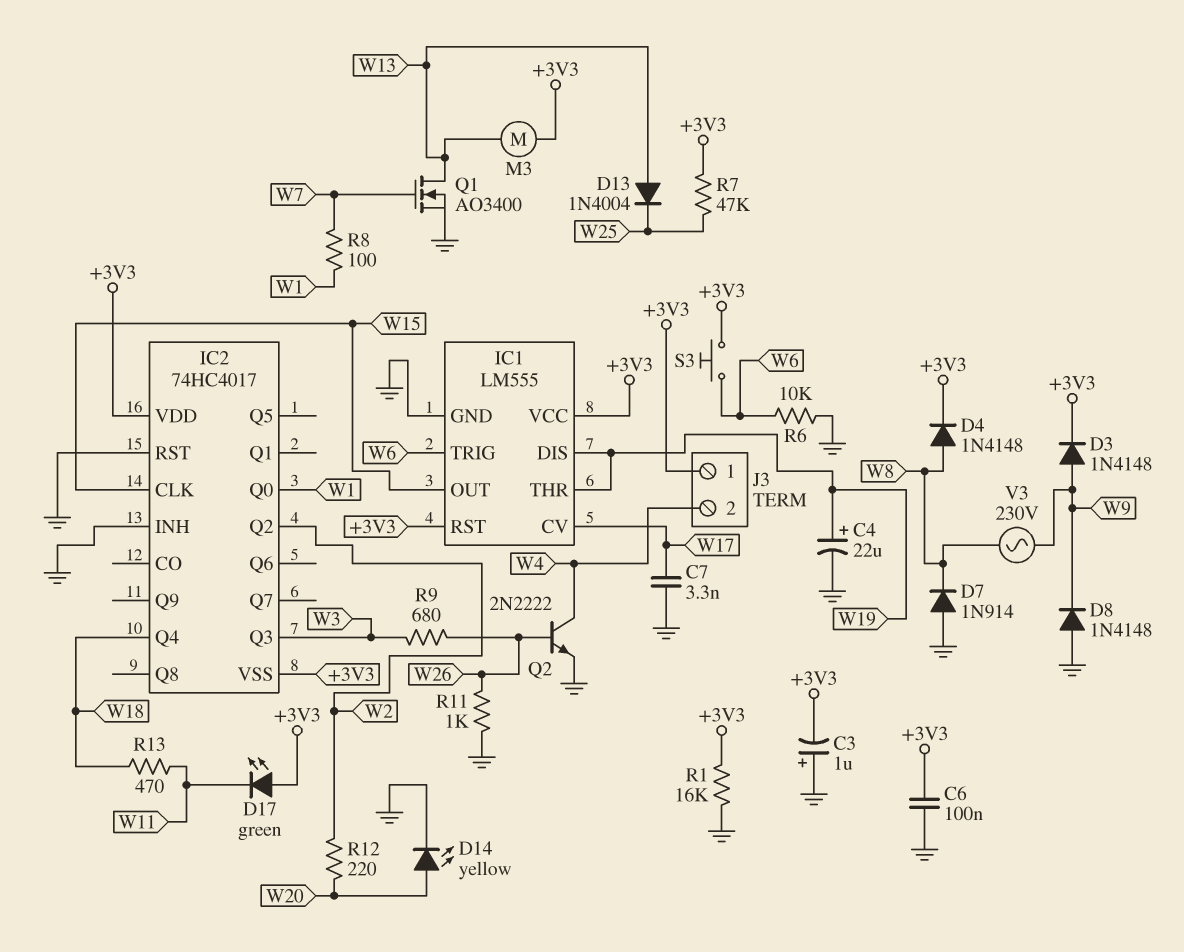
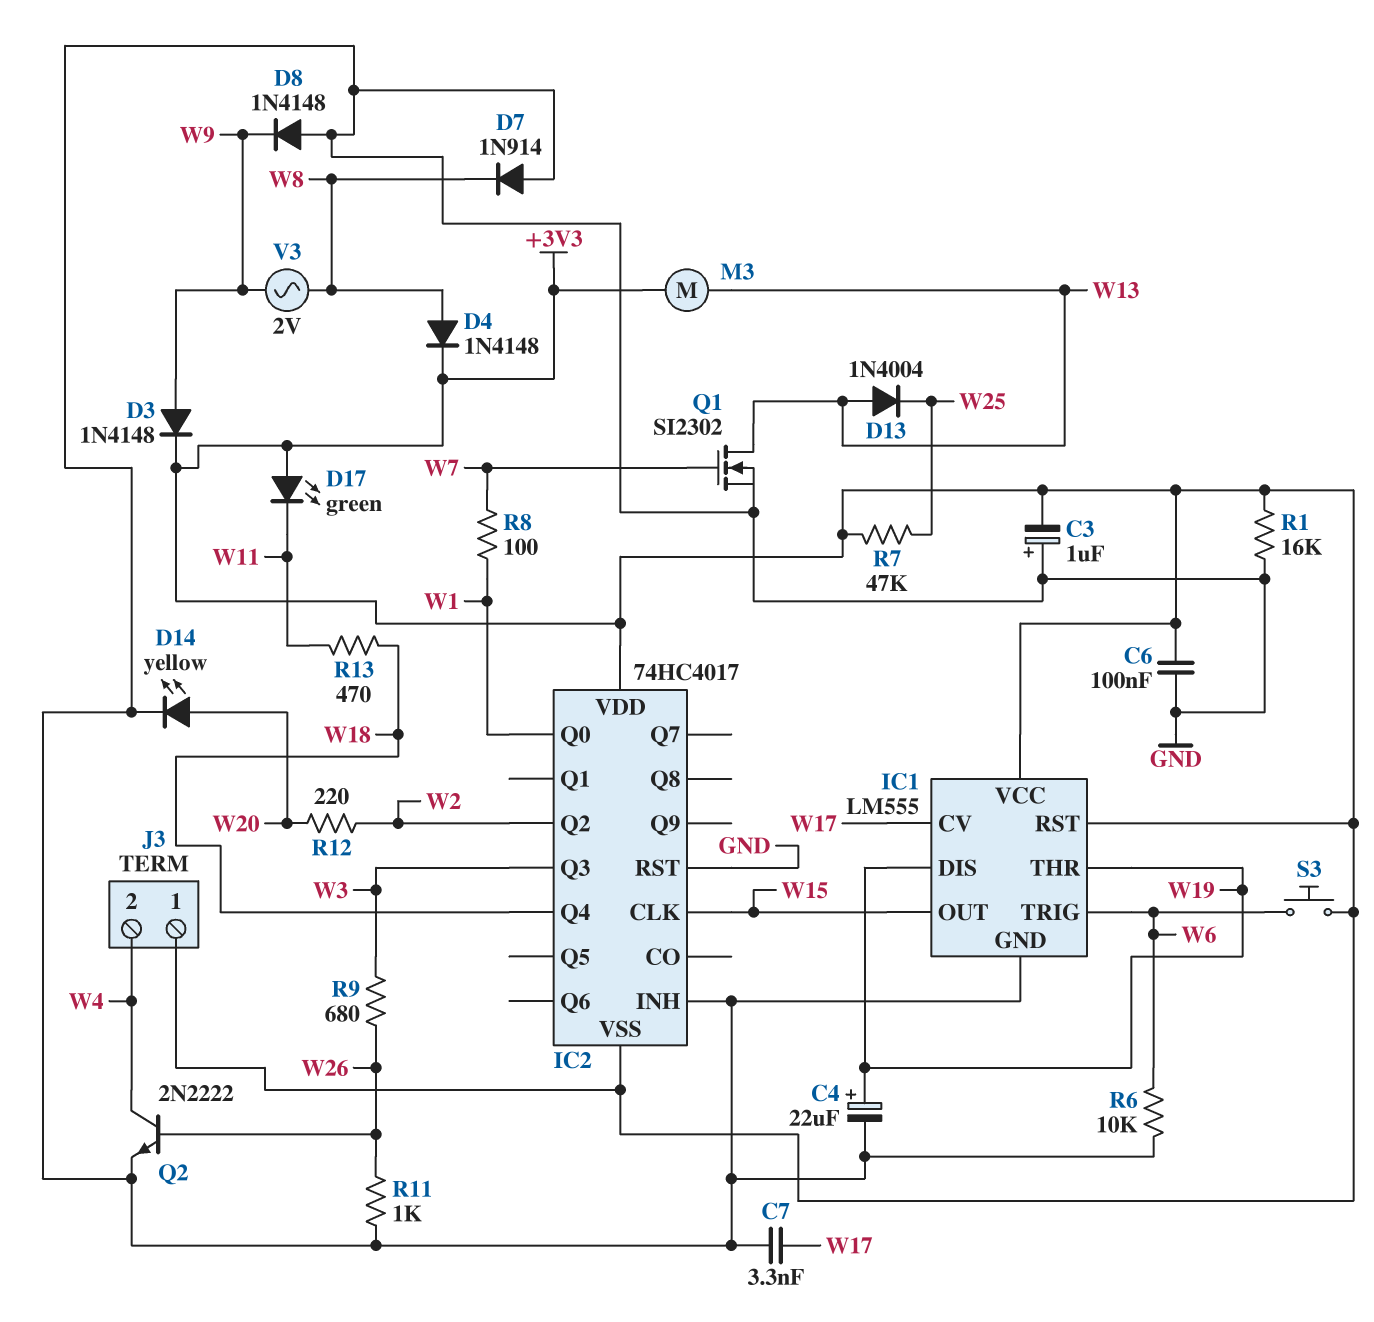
Q1: NMOS AO3400 (G W7, D W13, S GND) -> NMOS SI2302 (G W7, D W13, S GND)
V3: AC 230V (W8, W9) -> AC 2V (W8, W9)

